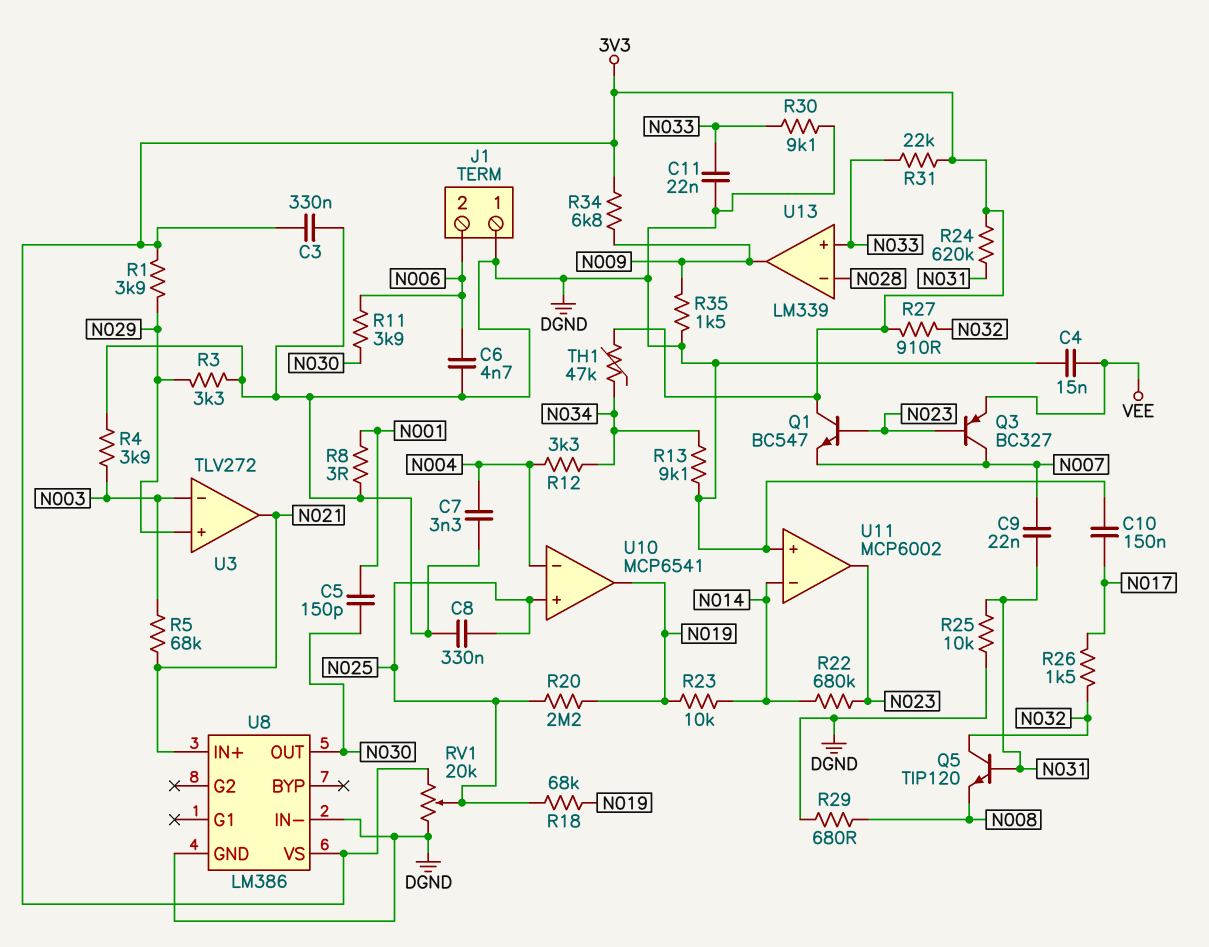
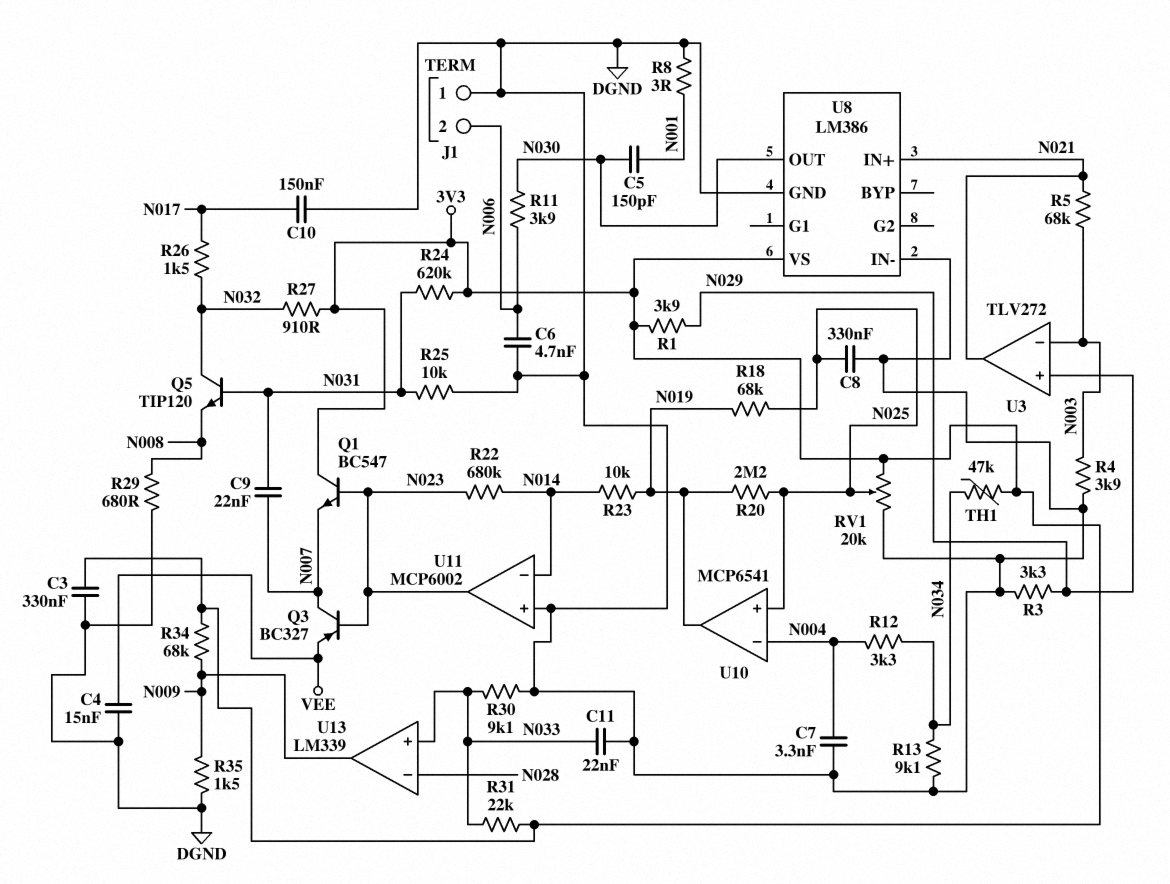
R34: 6.8k (3V3, N009) -> 68k (3V3, N009)

